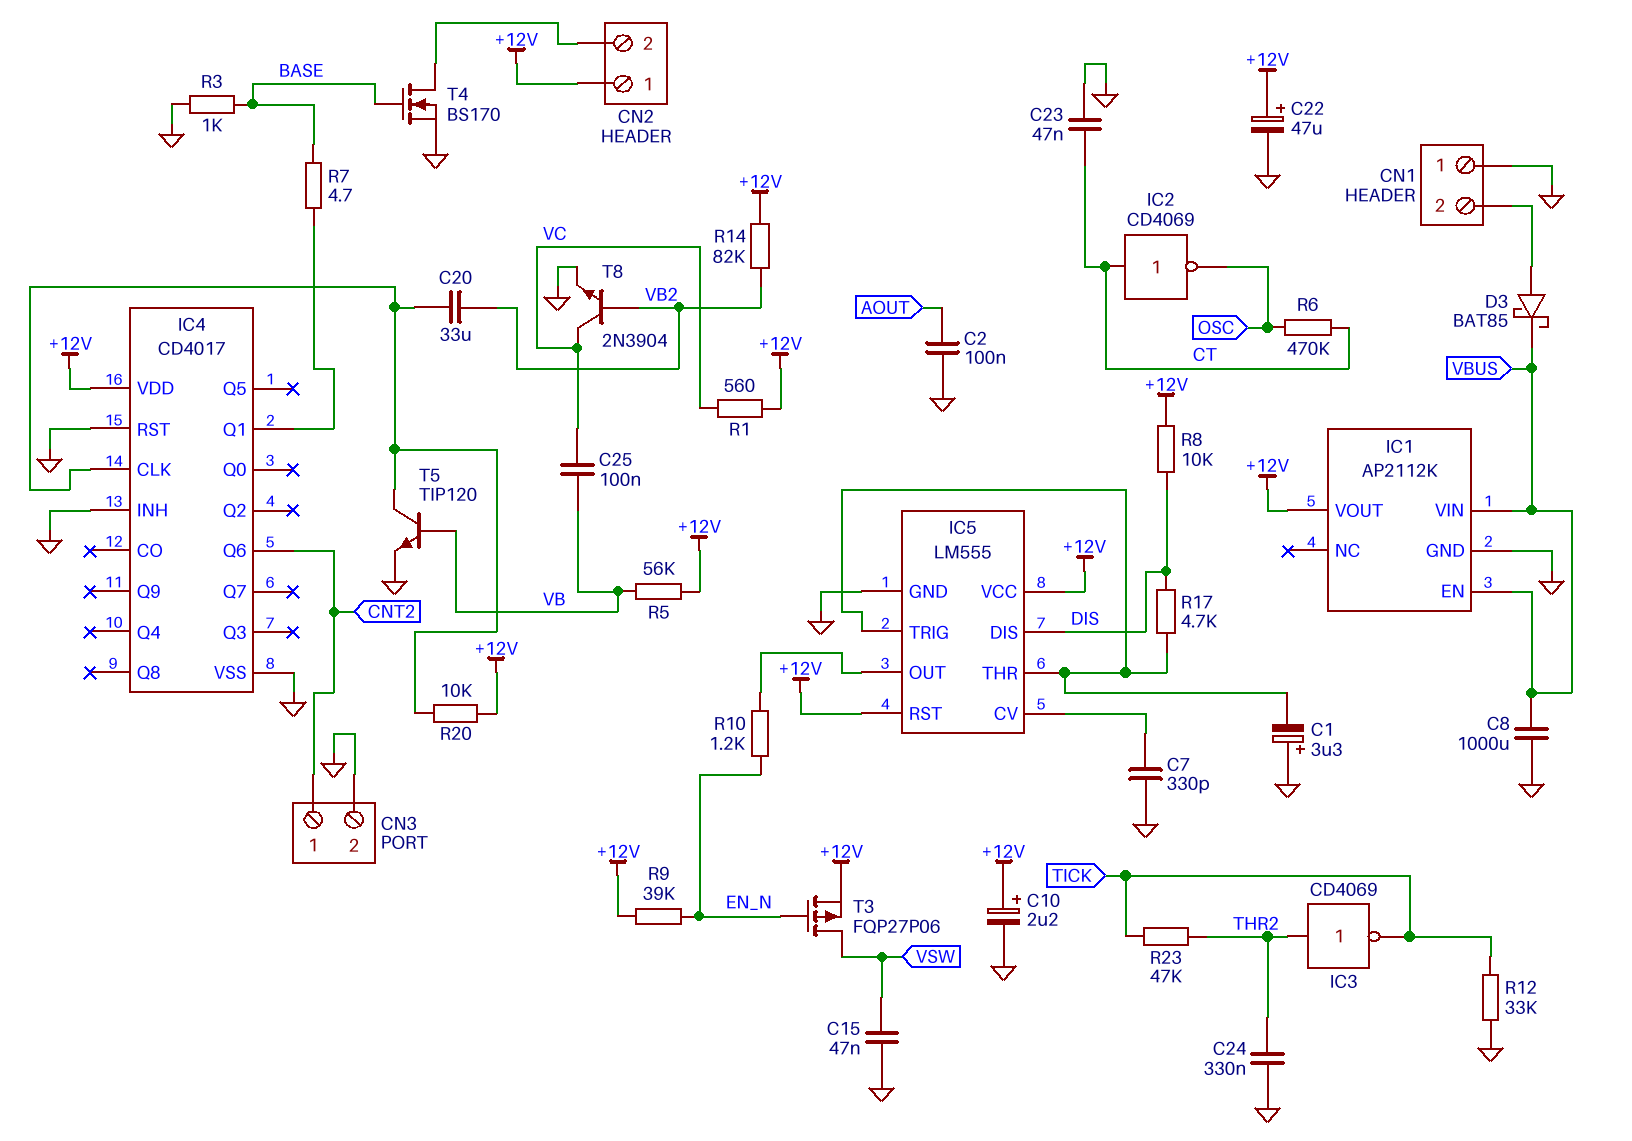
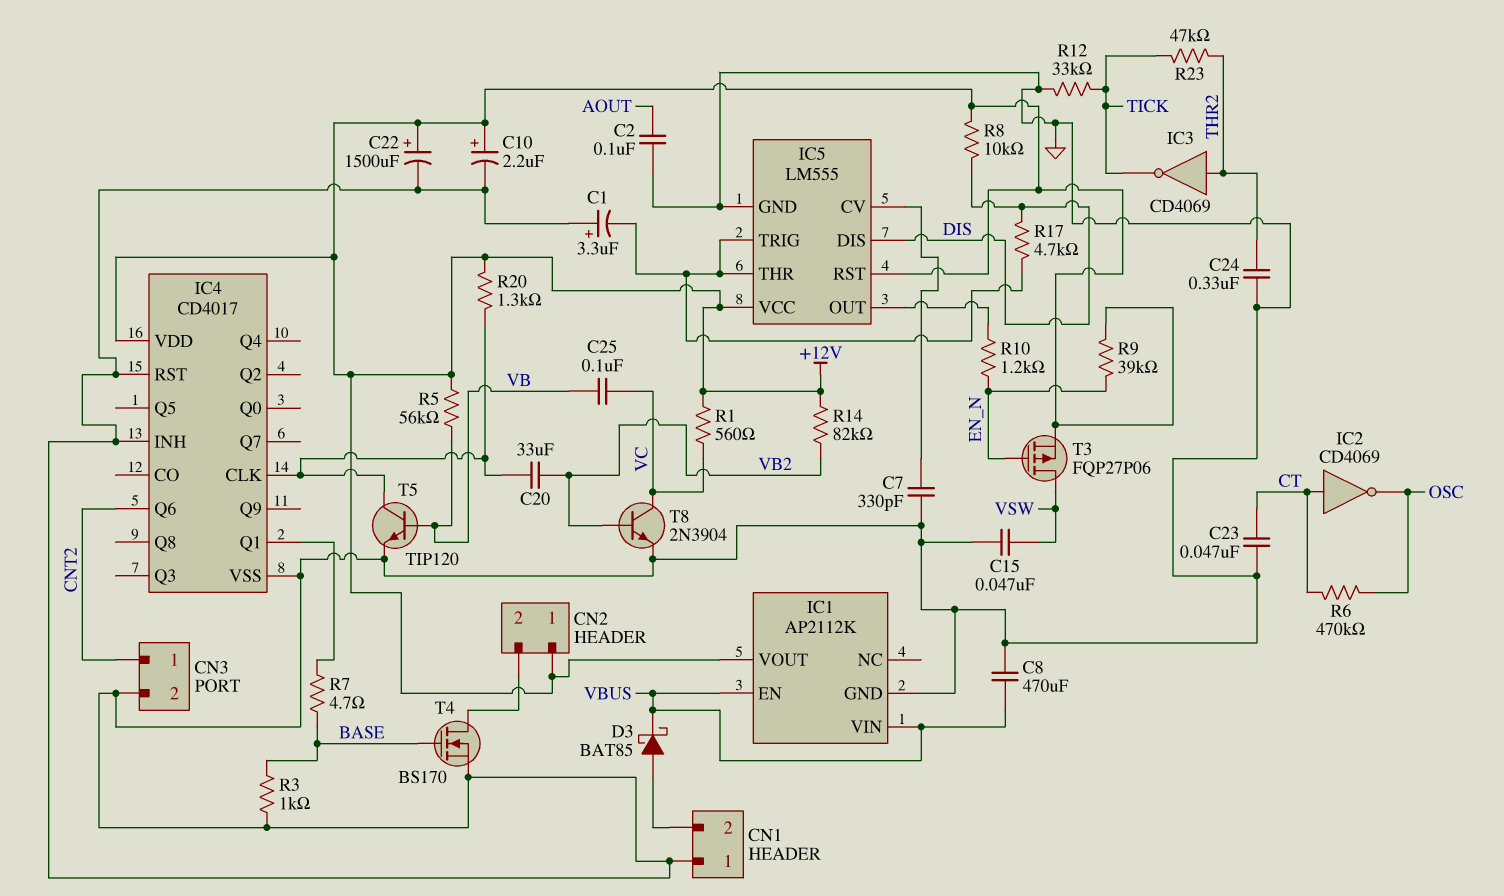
C8: 1000uF (GND, VBUS) -> 470uF (GND, VBUS)
C22: 47uF (plus +12V, minus GND) -> 1500uF (plus +12V, minus GND)
R20: 10k (+12V, IC4/CLK) -> 1.3k (+12V, IC4/CLK)

